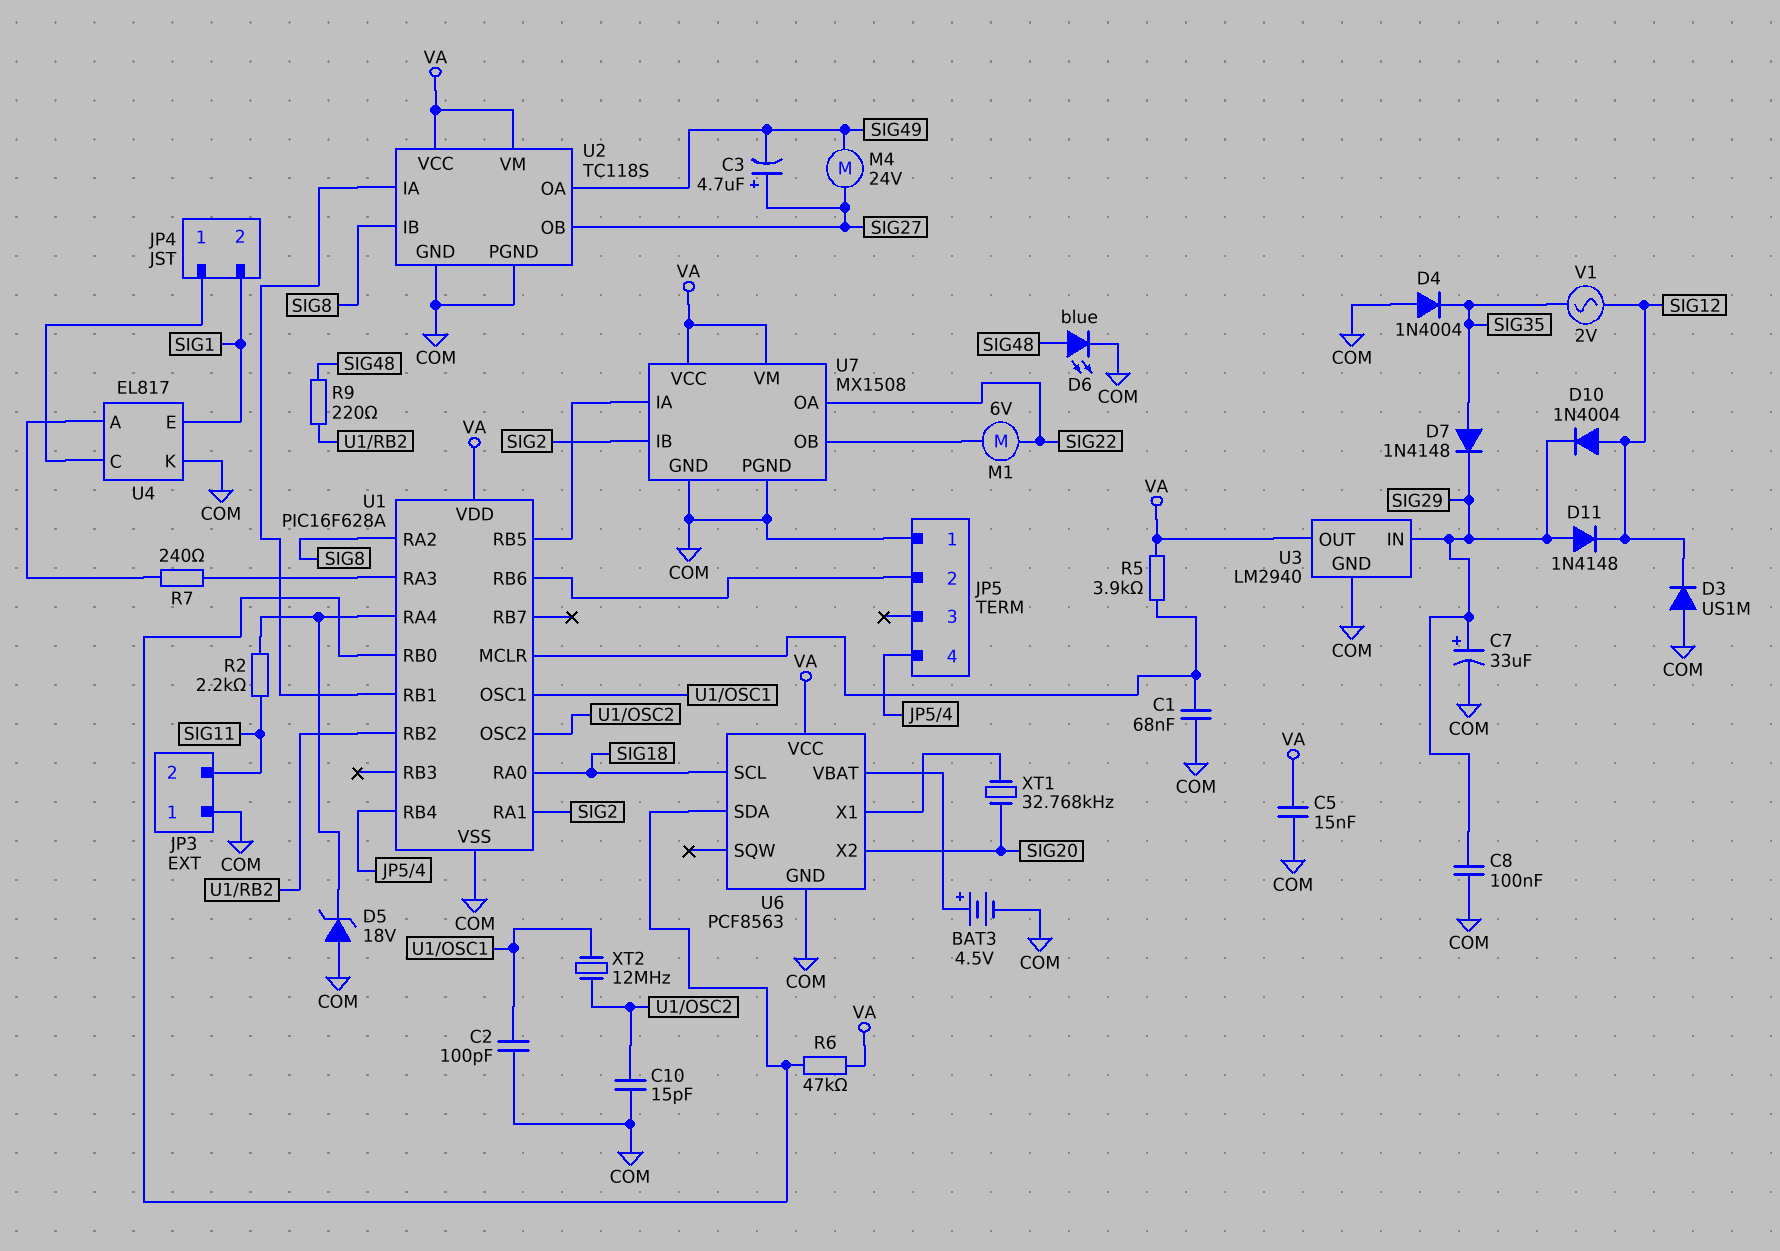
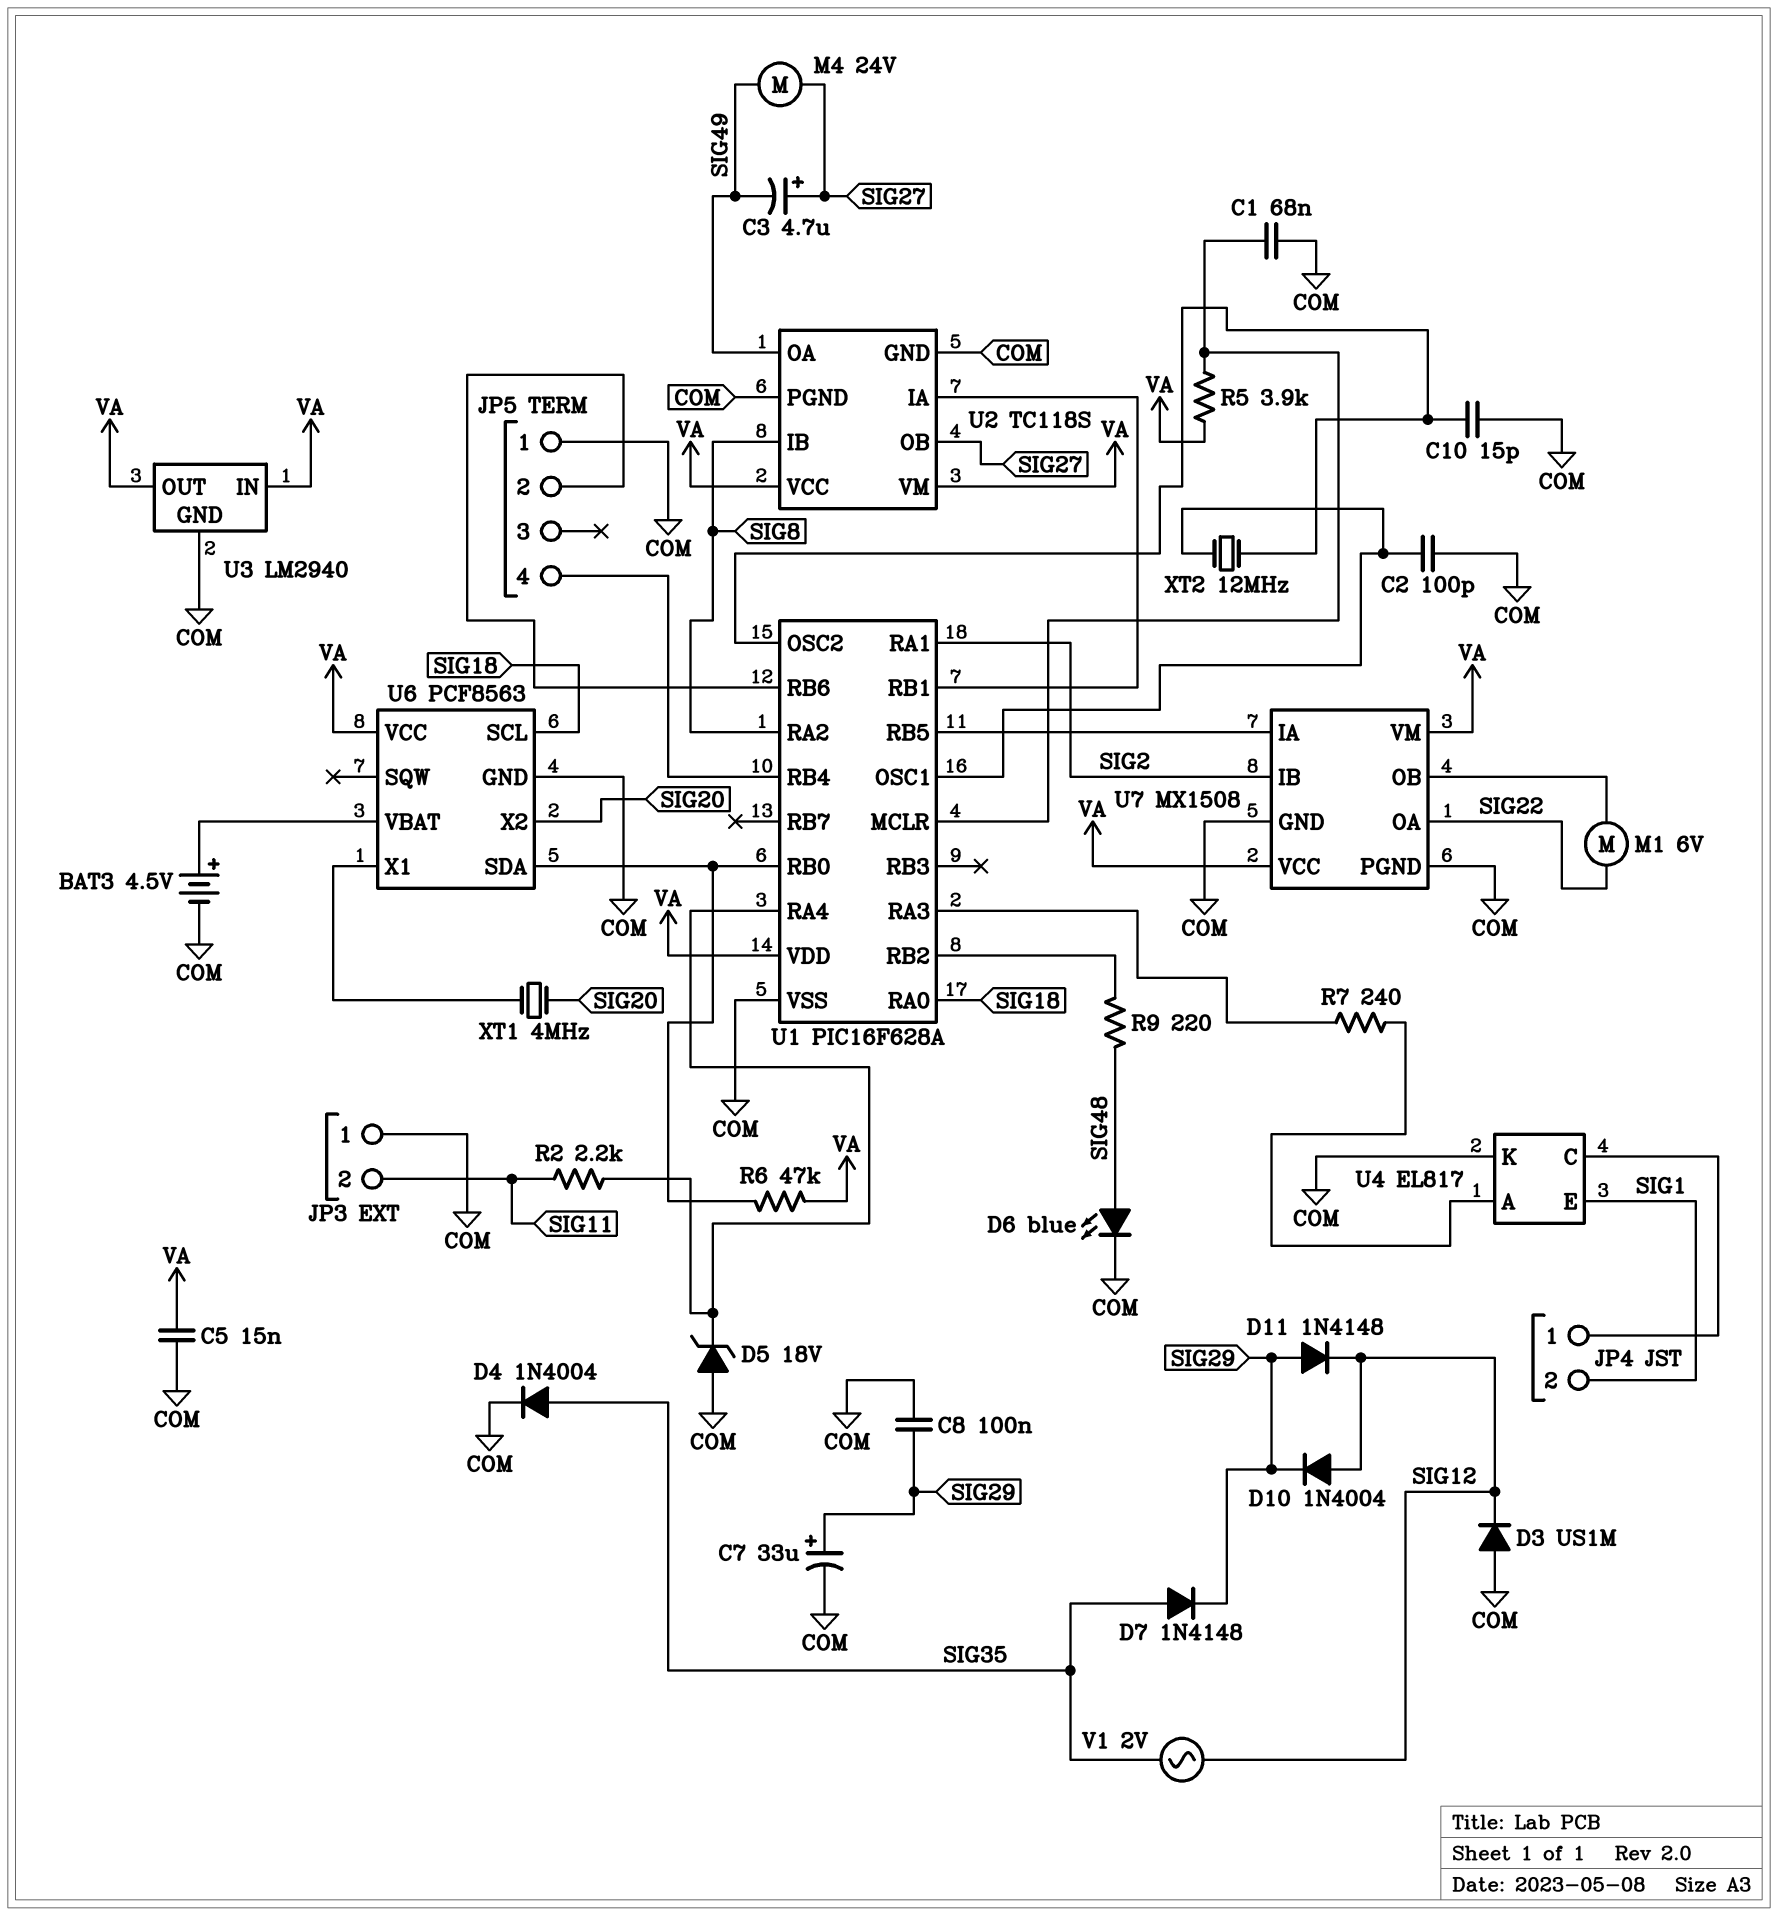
D4: diode 1N4004 (A COM, K SIG35) -> diode 1N4004 (A SIG35, K COM)
U3 pin IN: SIG29 -> VA
XT1: 32.768kHz (SIG20, U6/X1) -> 4MHz (SIG20, U6/X1)

